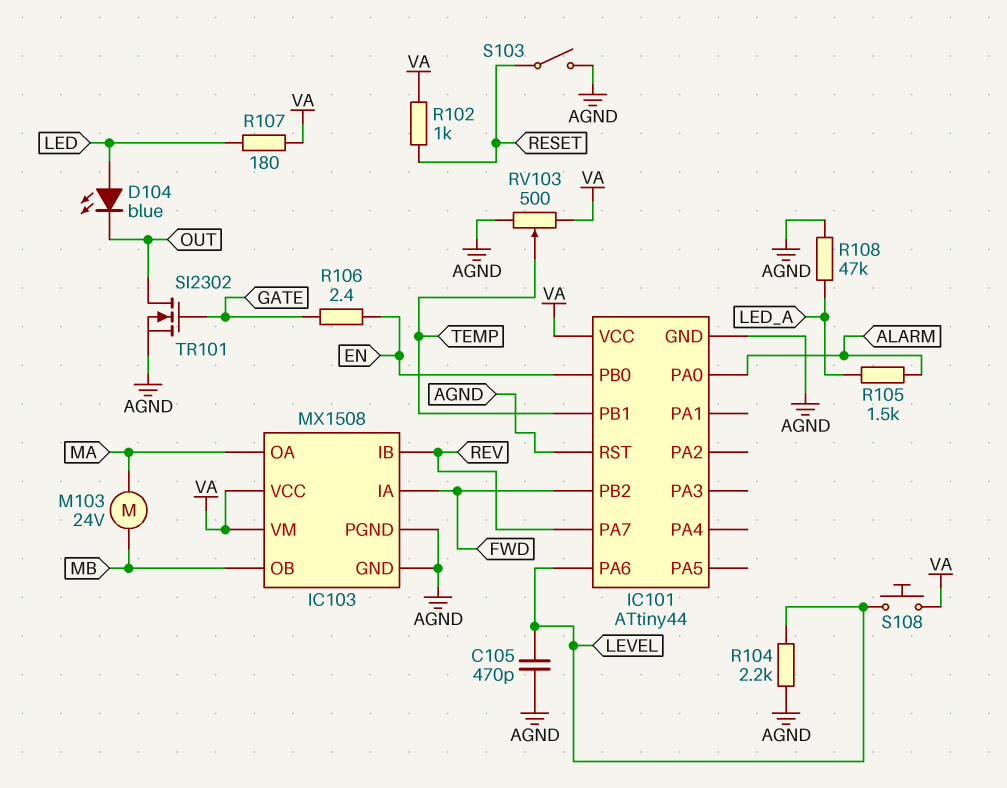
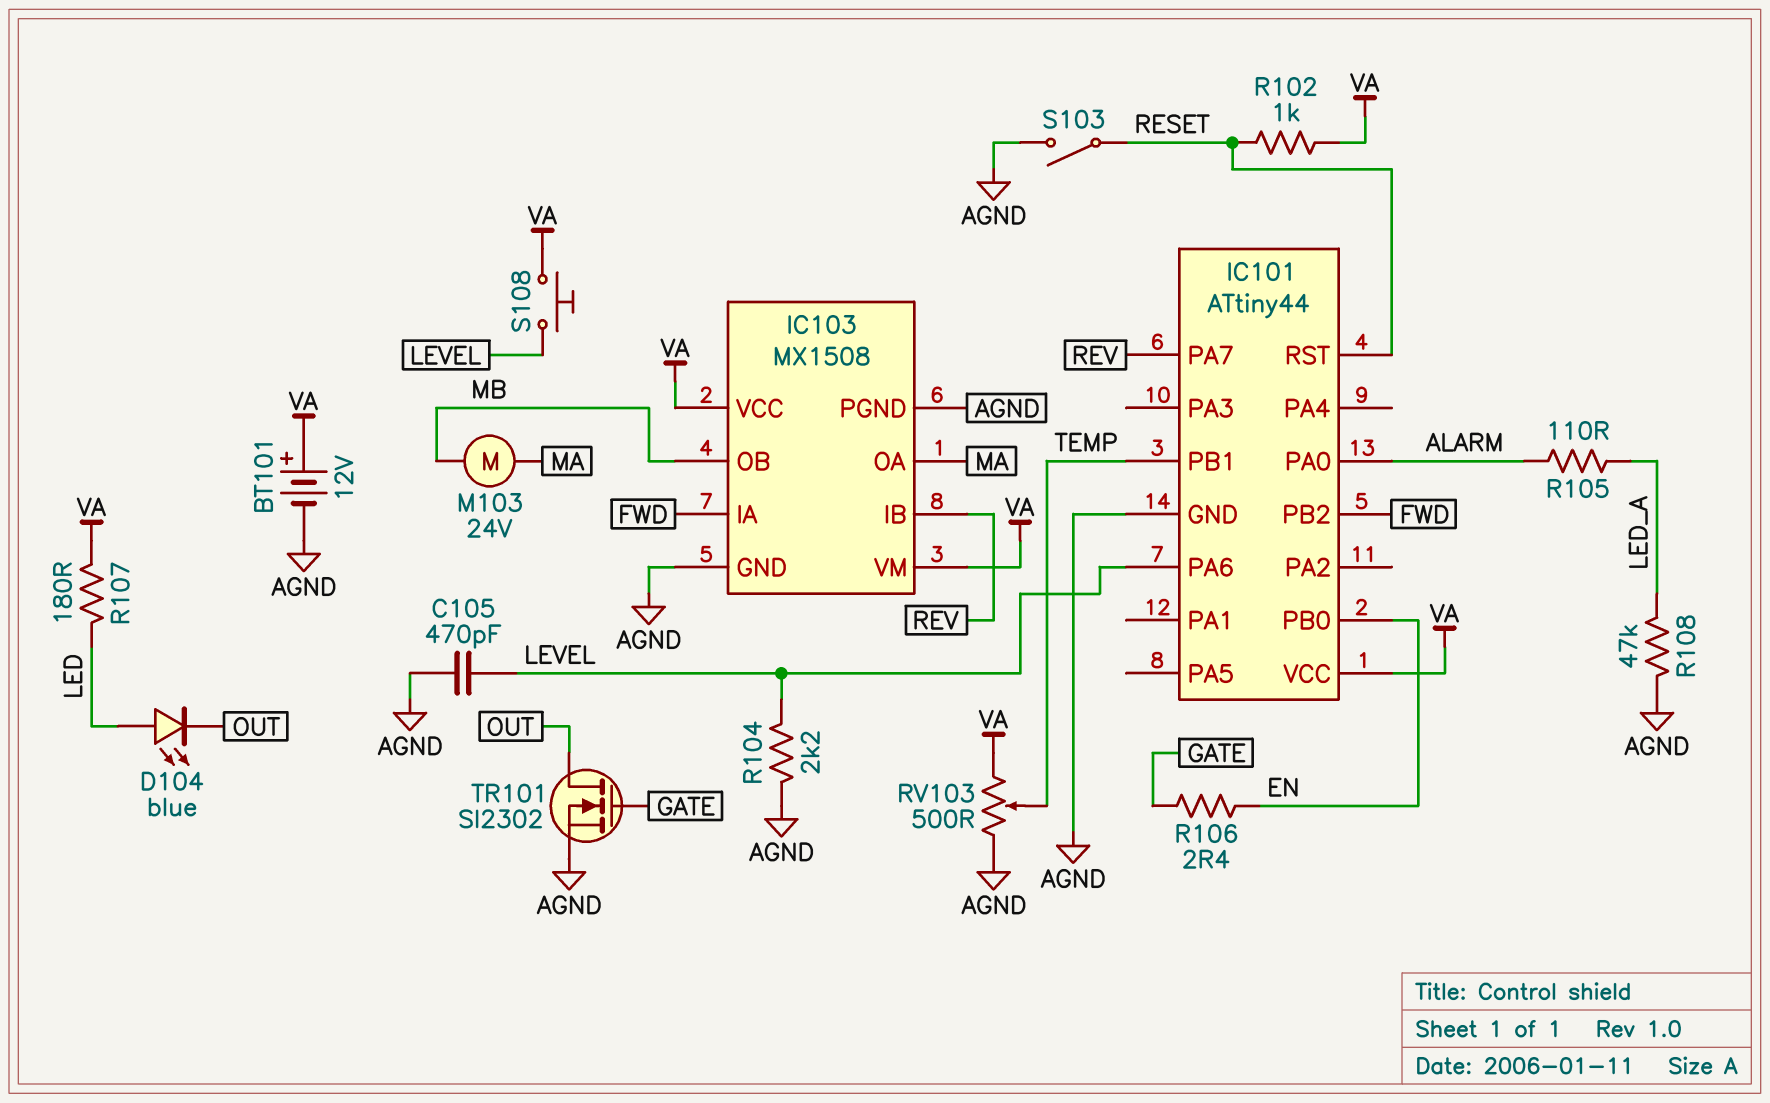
BT101: none -> 12V (plus VA, minus AGND)
IC101 pin RST: AGND -> RESET
R105: 1.5k (ALARM, LED_A) -> 110 (ALARM, LED_A)

